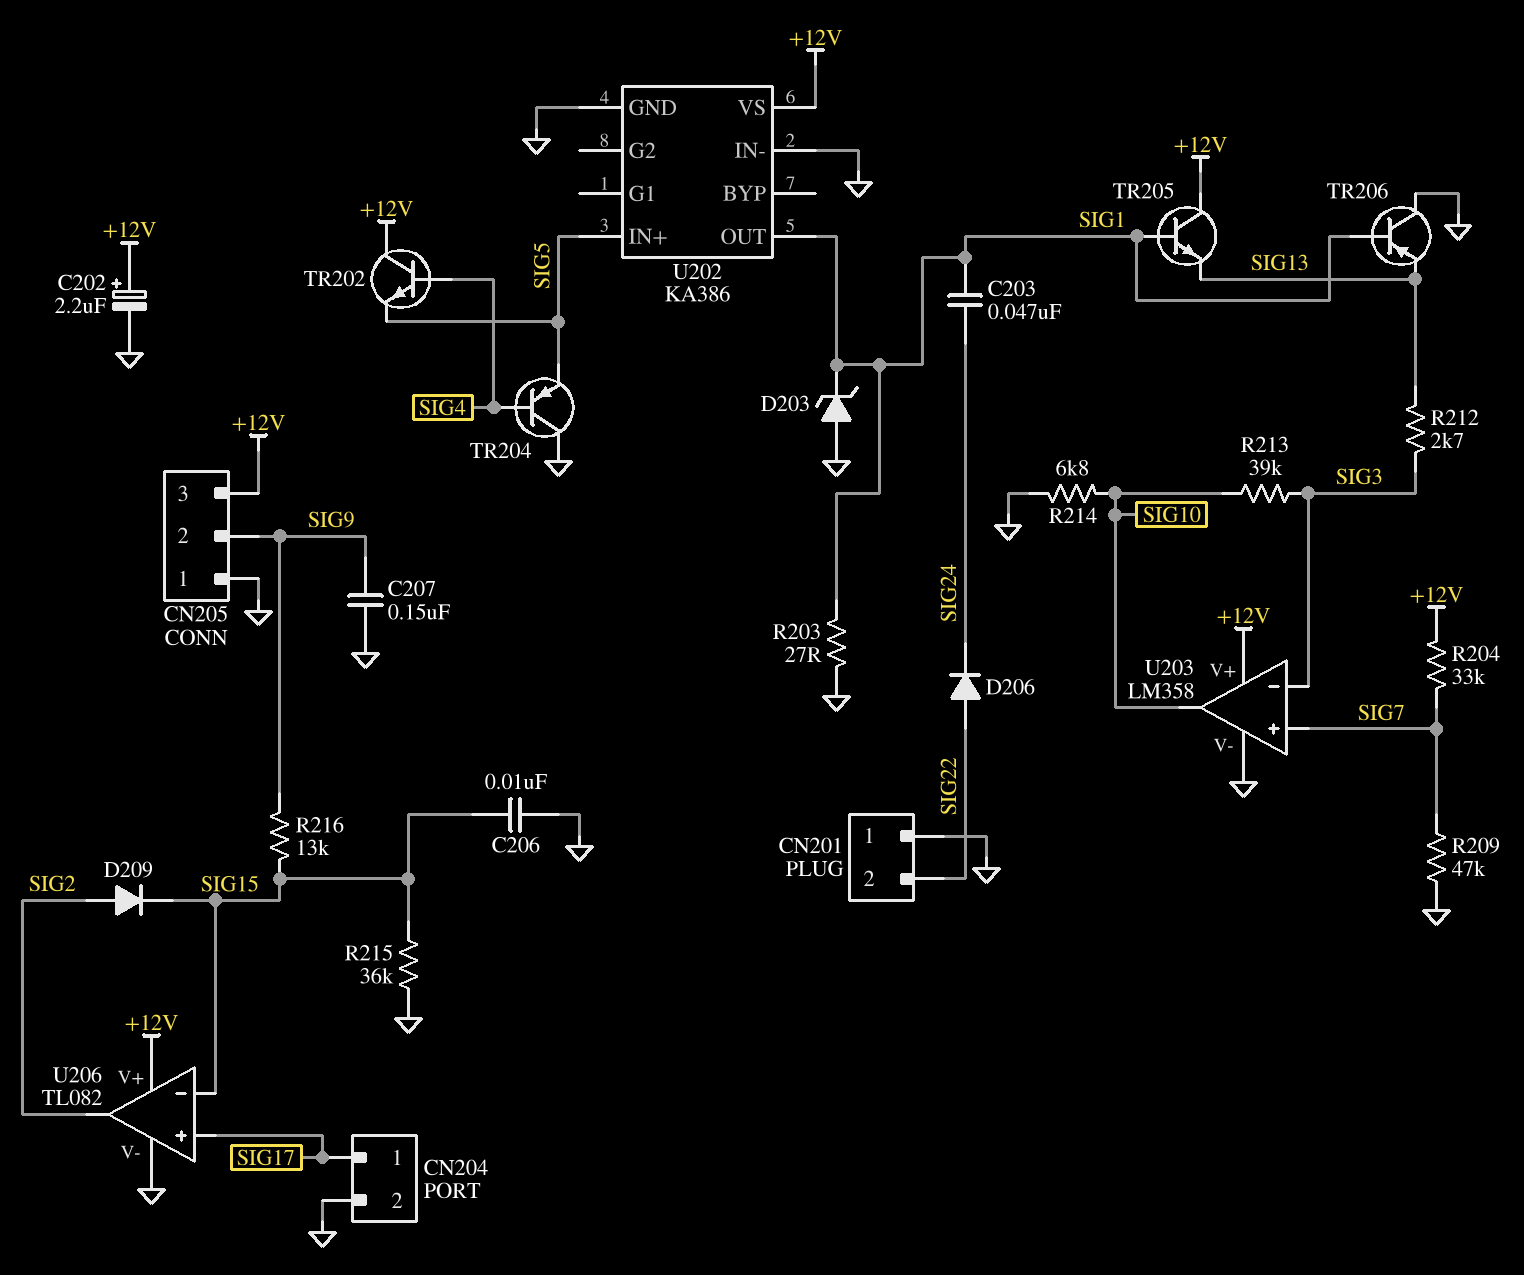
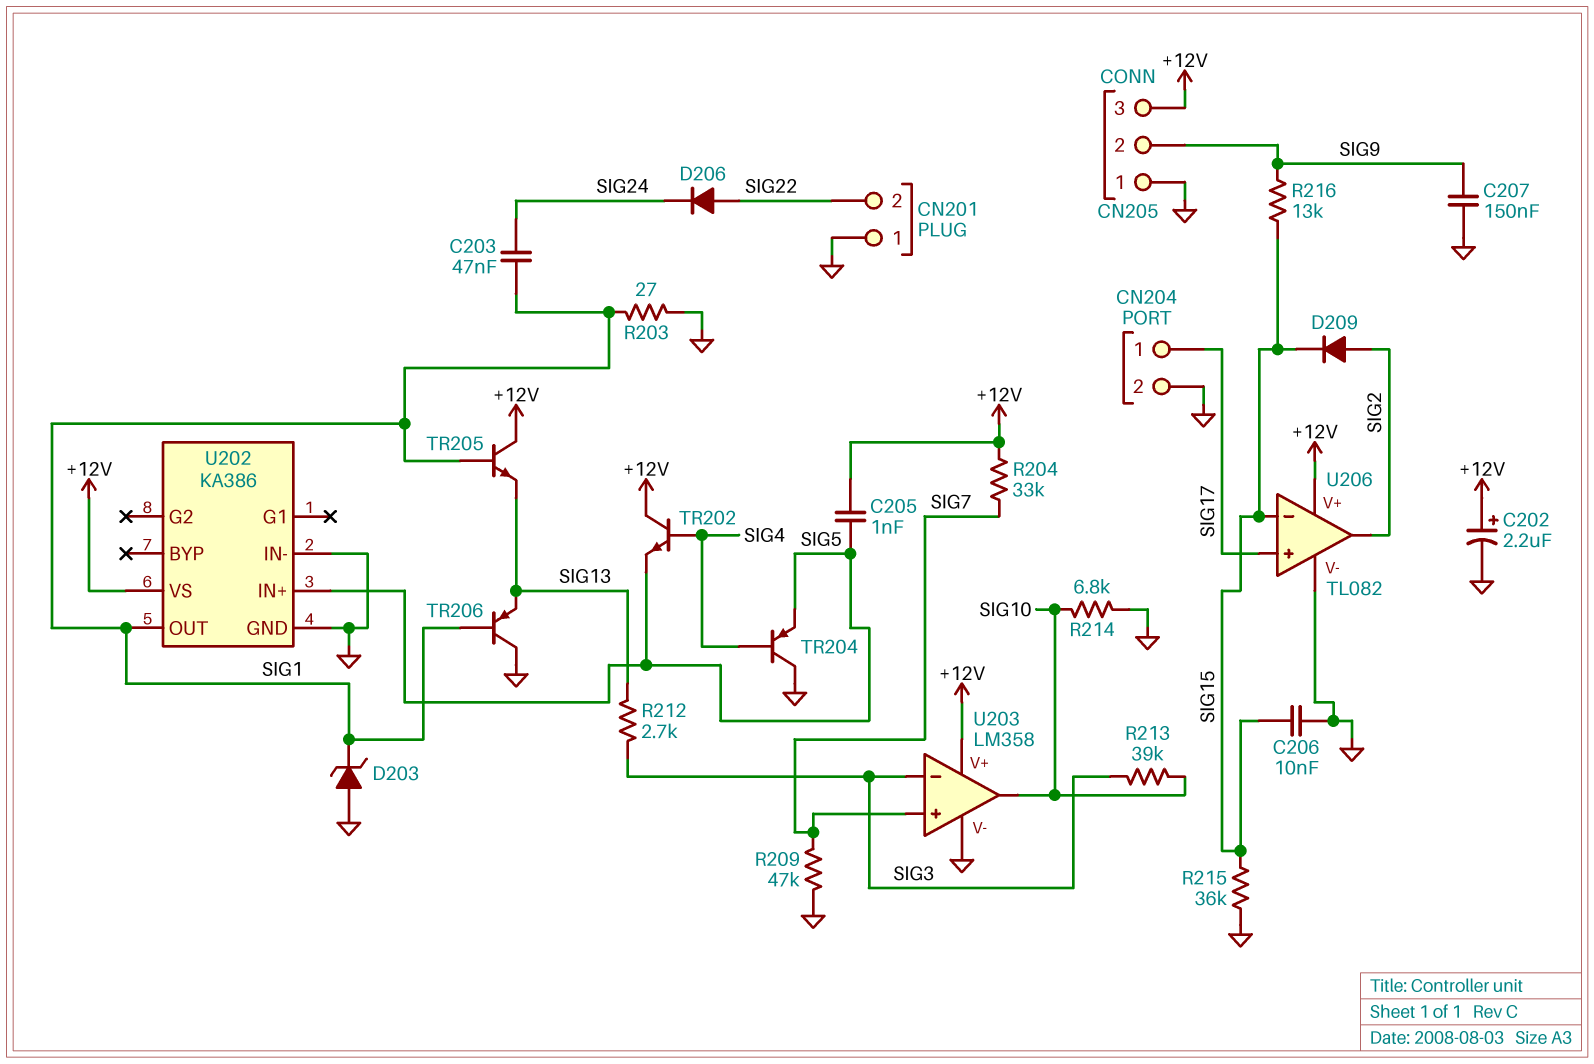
C205: none -> 1nF (+12V, SIG5)

